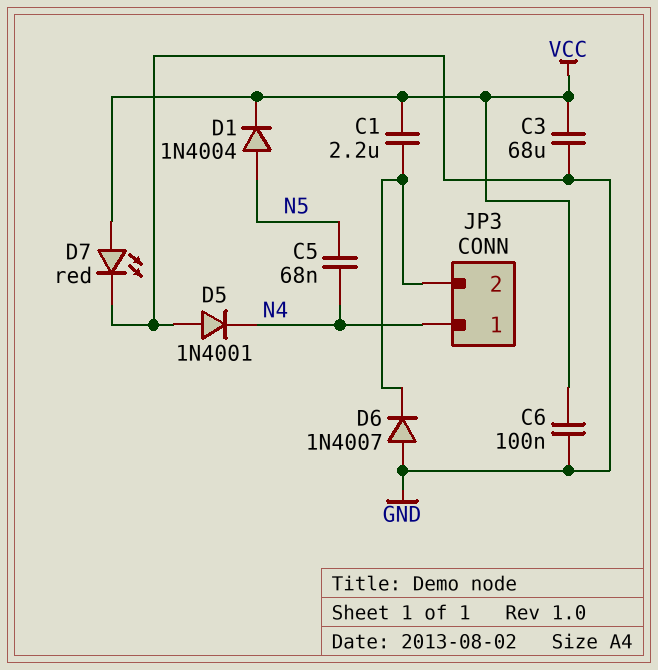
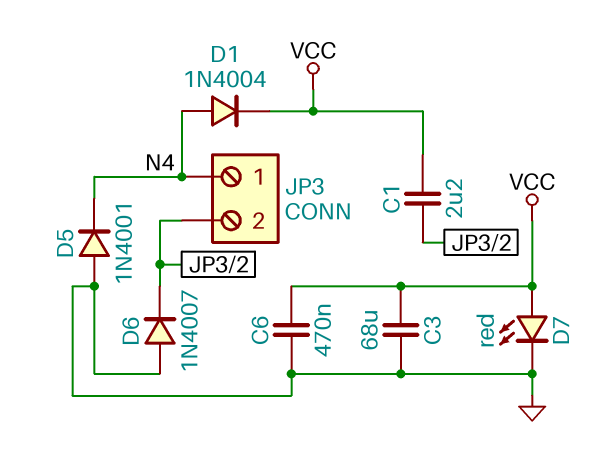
C5: 68nF (N4, N5) -> none
C6: 100nF (GND, VCC) -> 470nF (GND, VCC)
D1: diode 1N4004 (A N5, K VCC) -> diode 1N4004 (A N4, K VCC)

